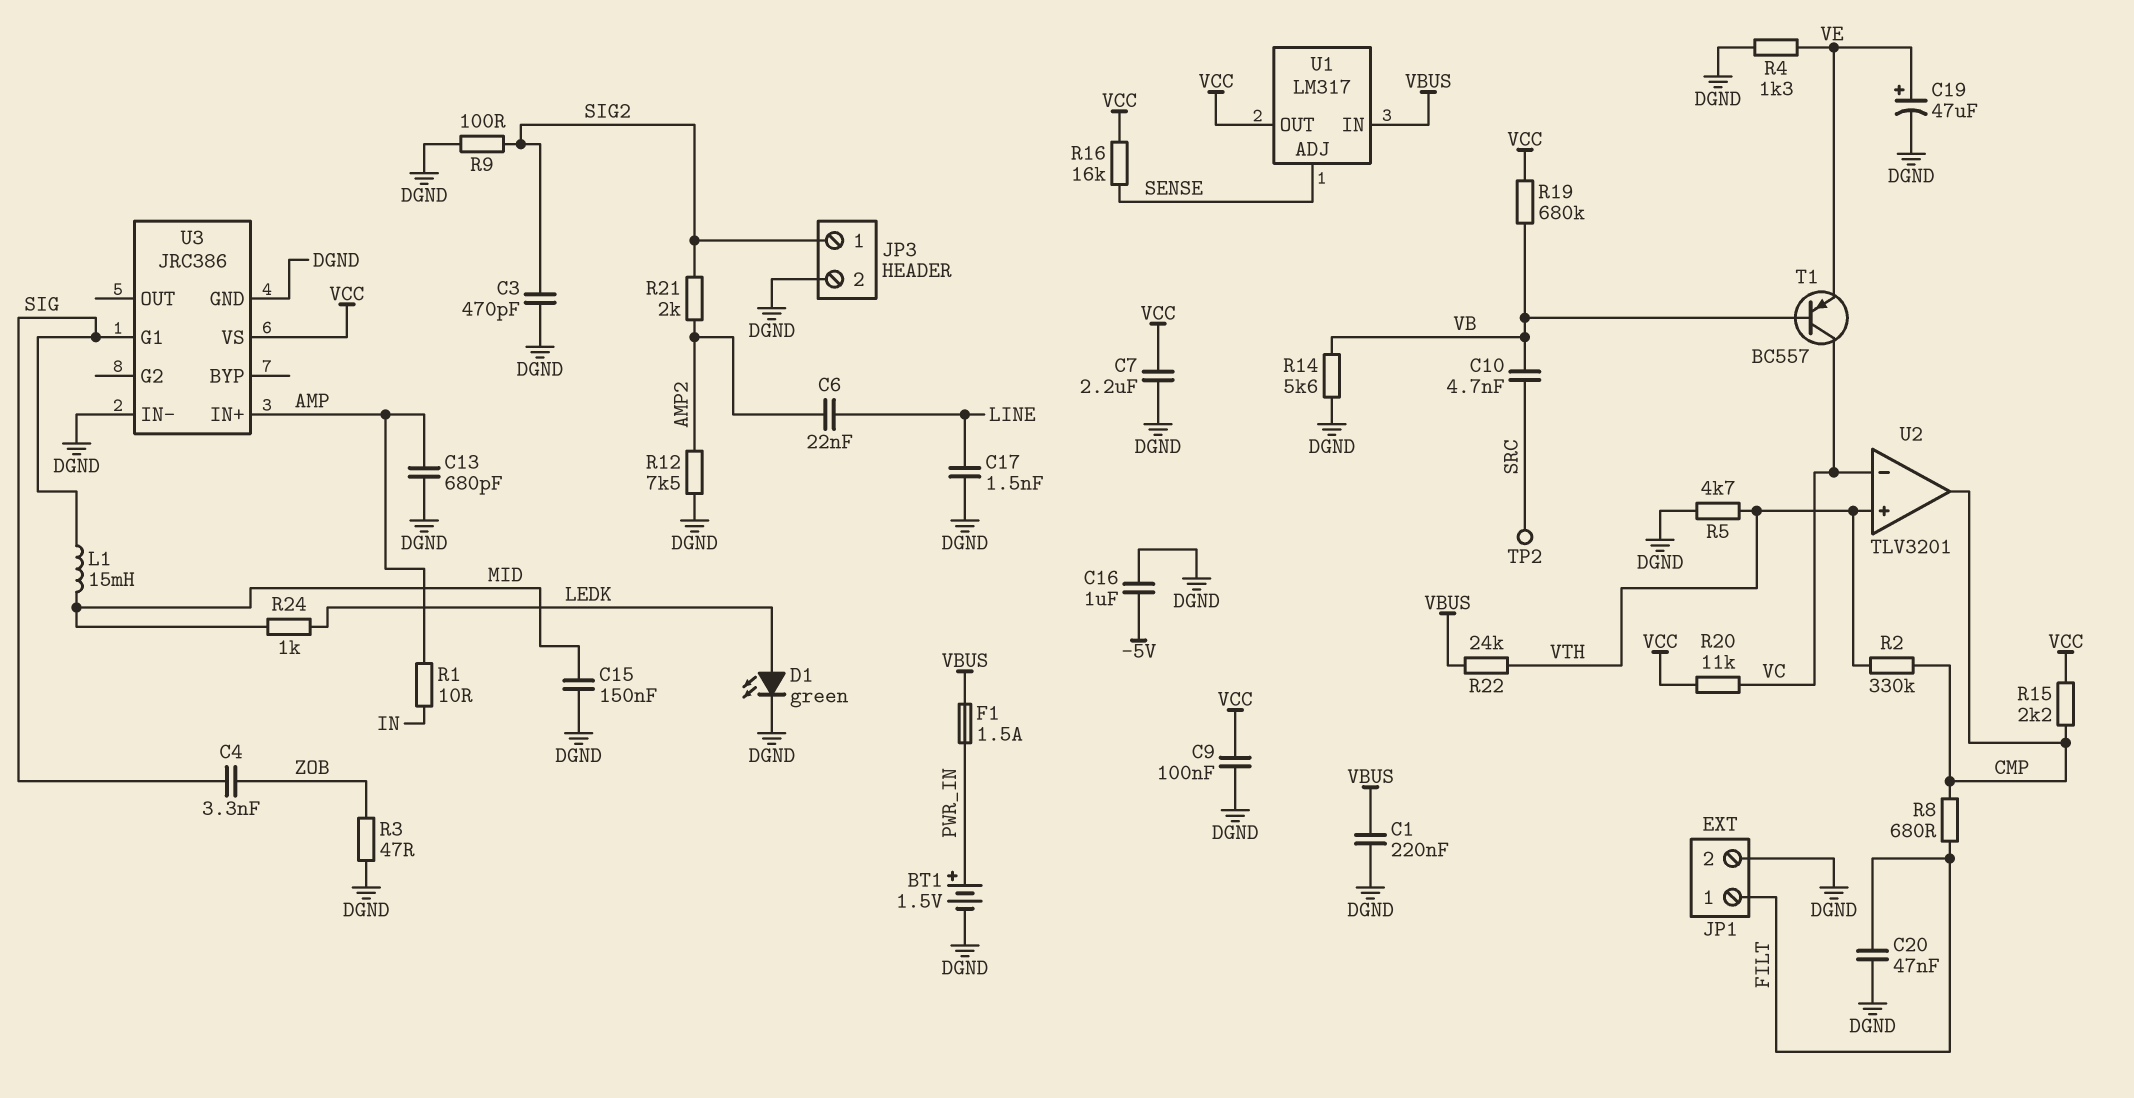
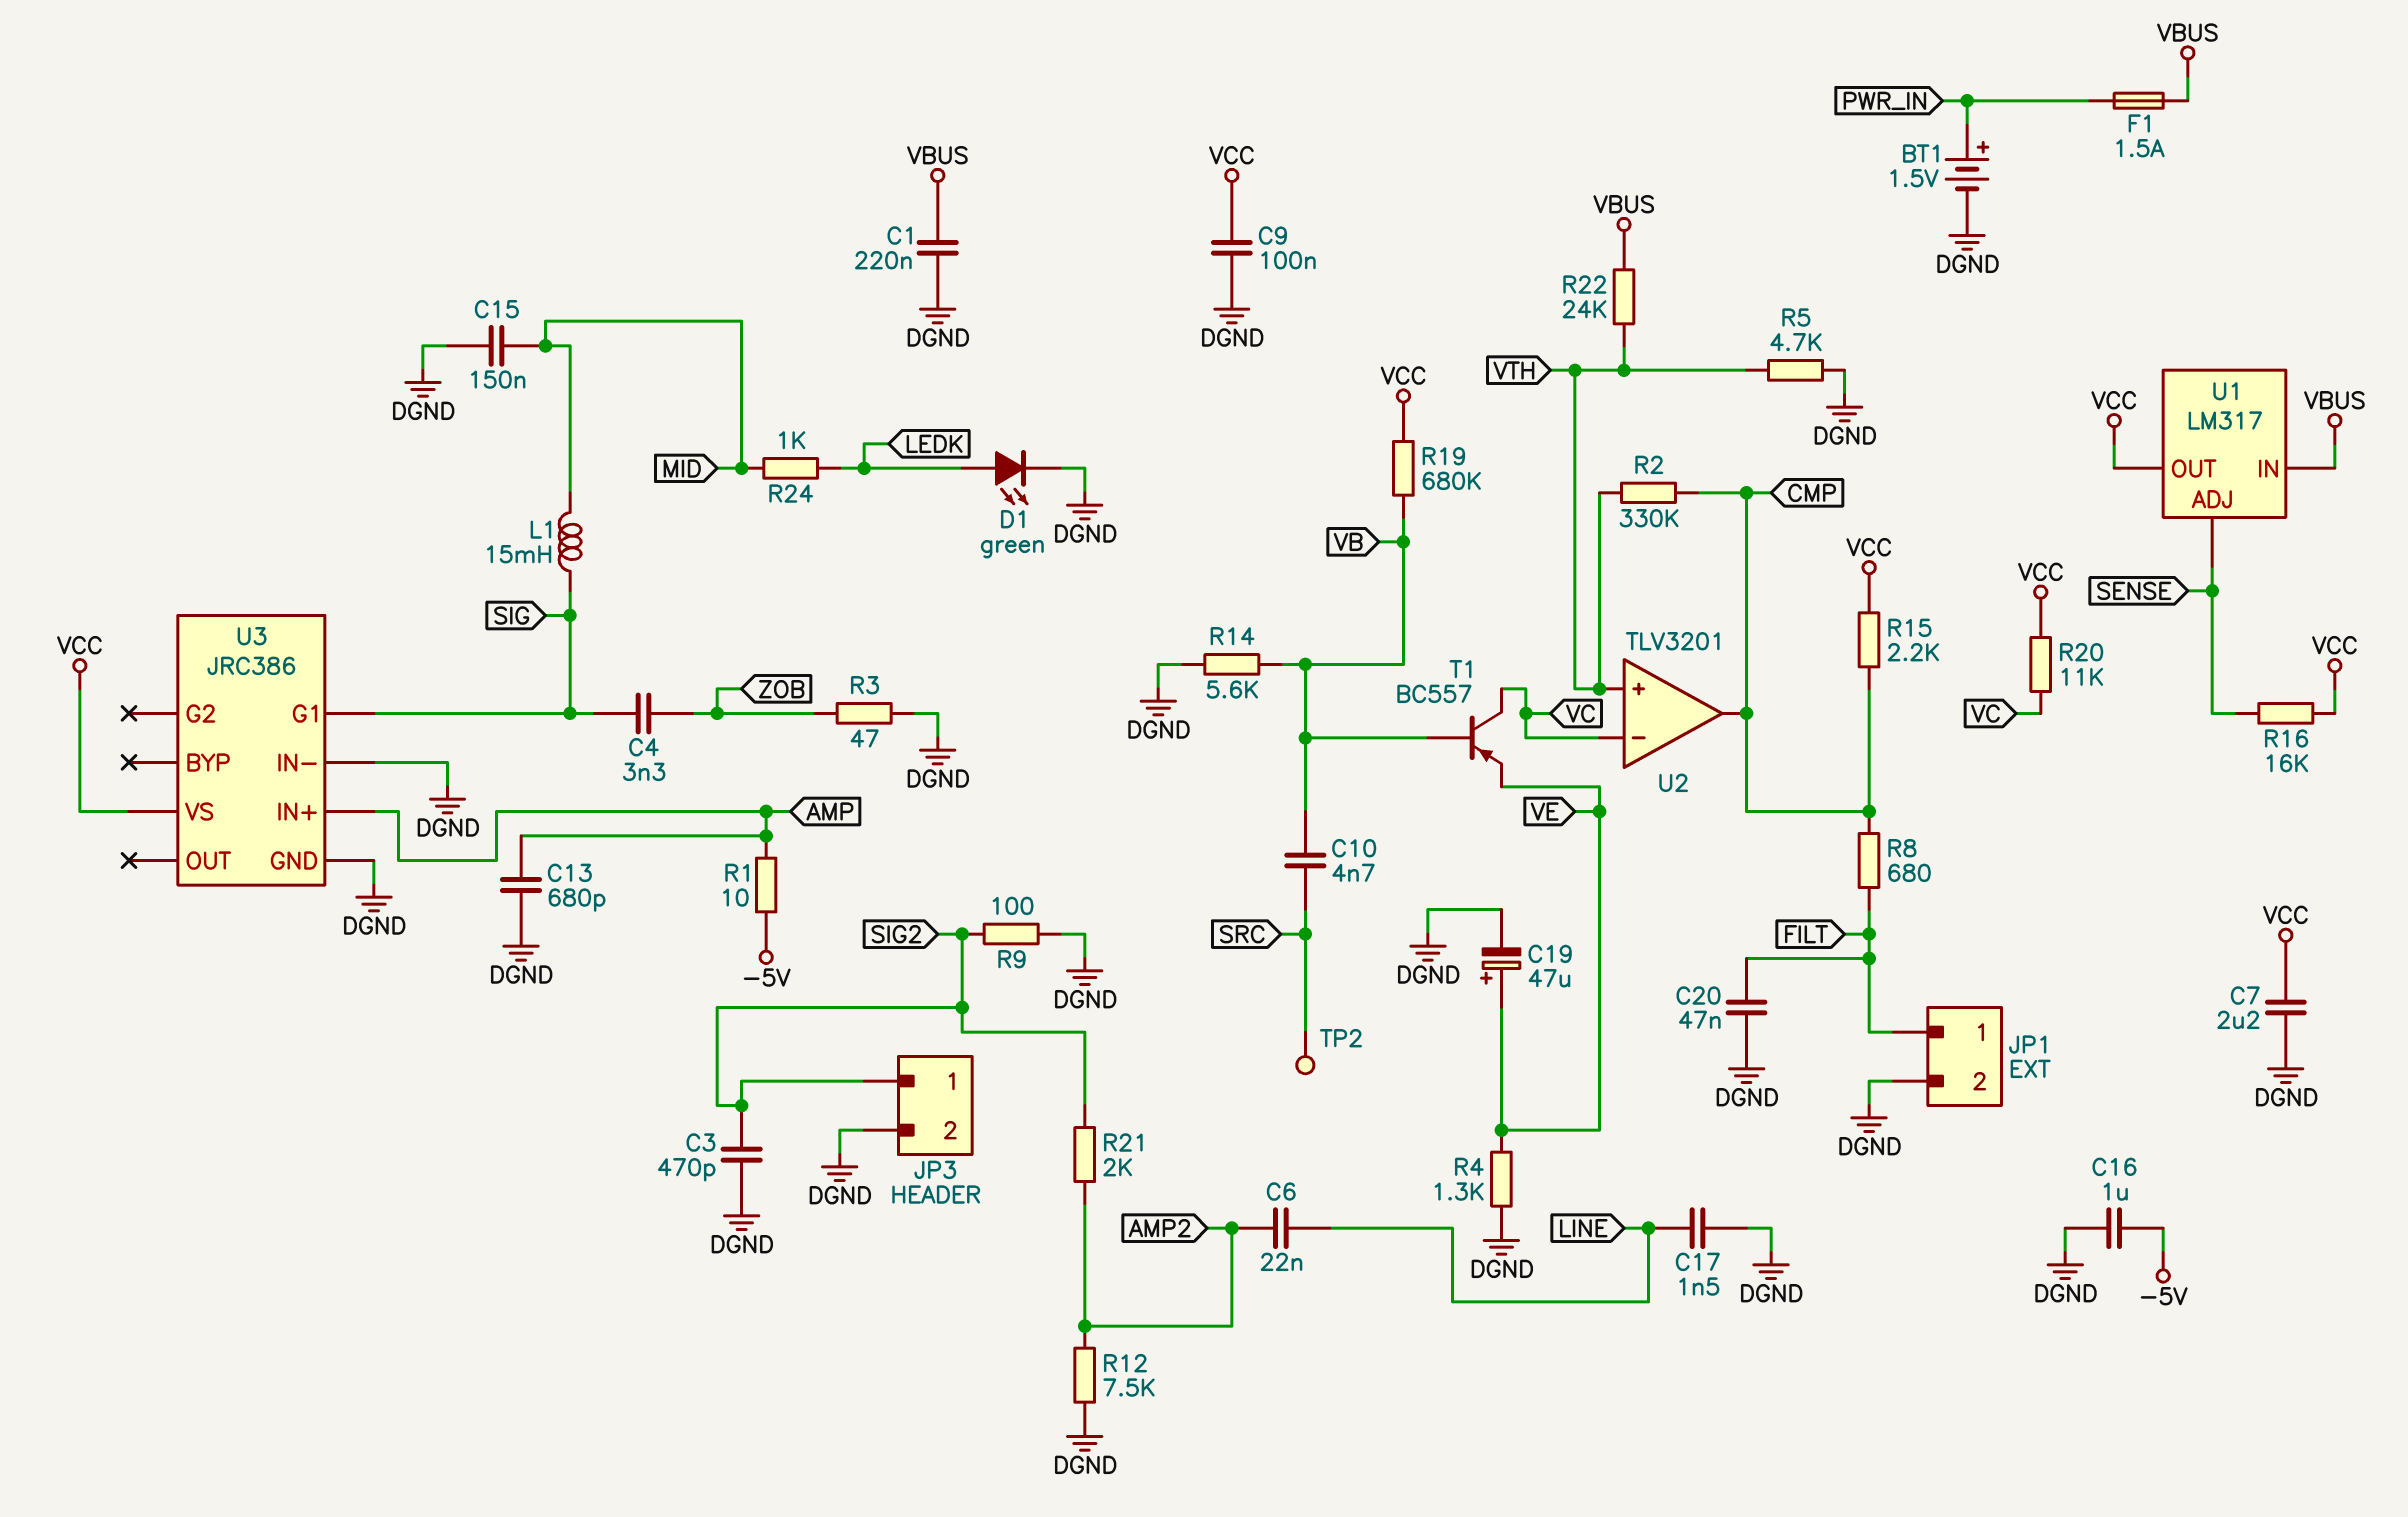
R1: 10 (AMP, IN) -> 10 (-5V, AMP)

